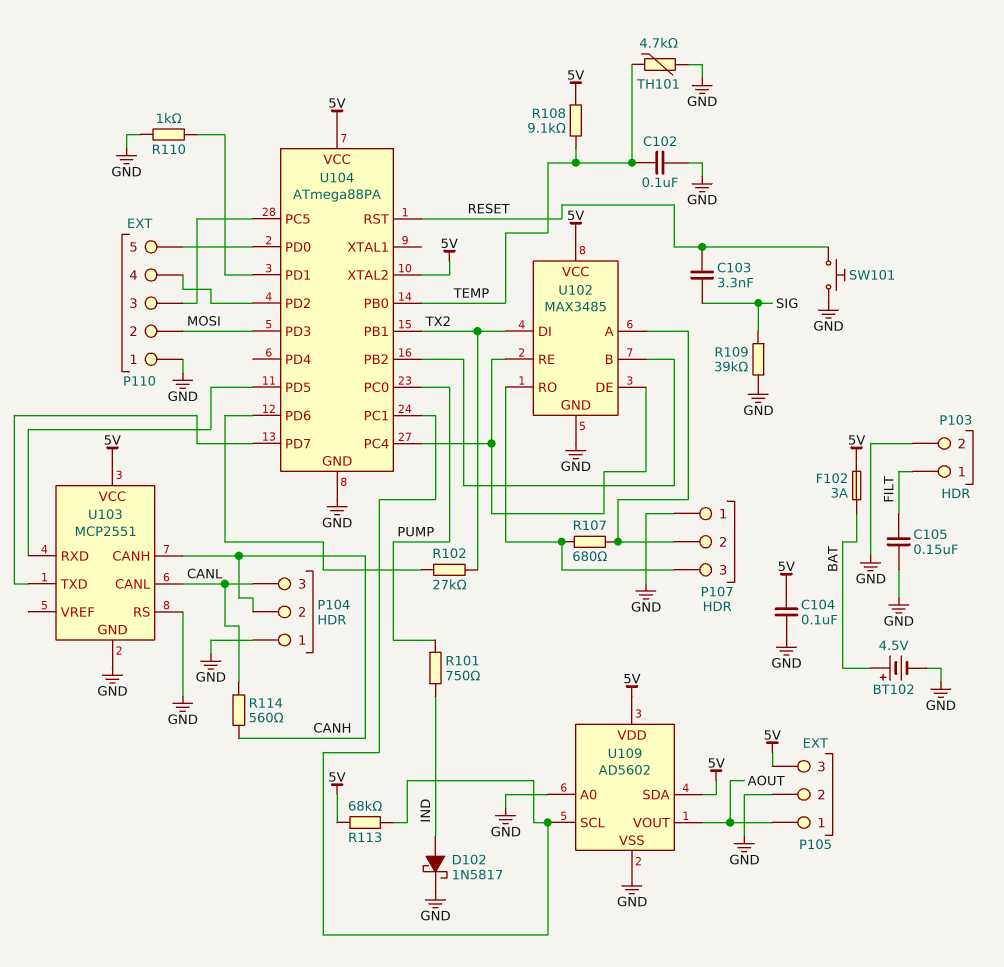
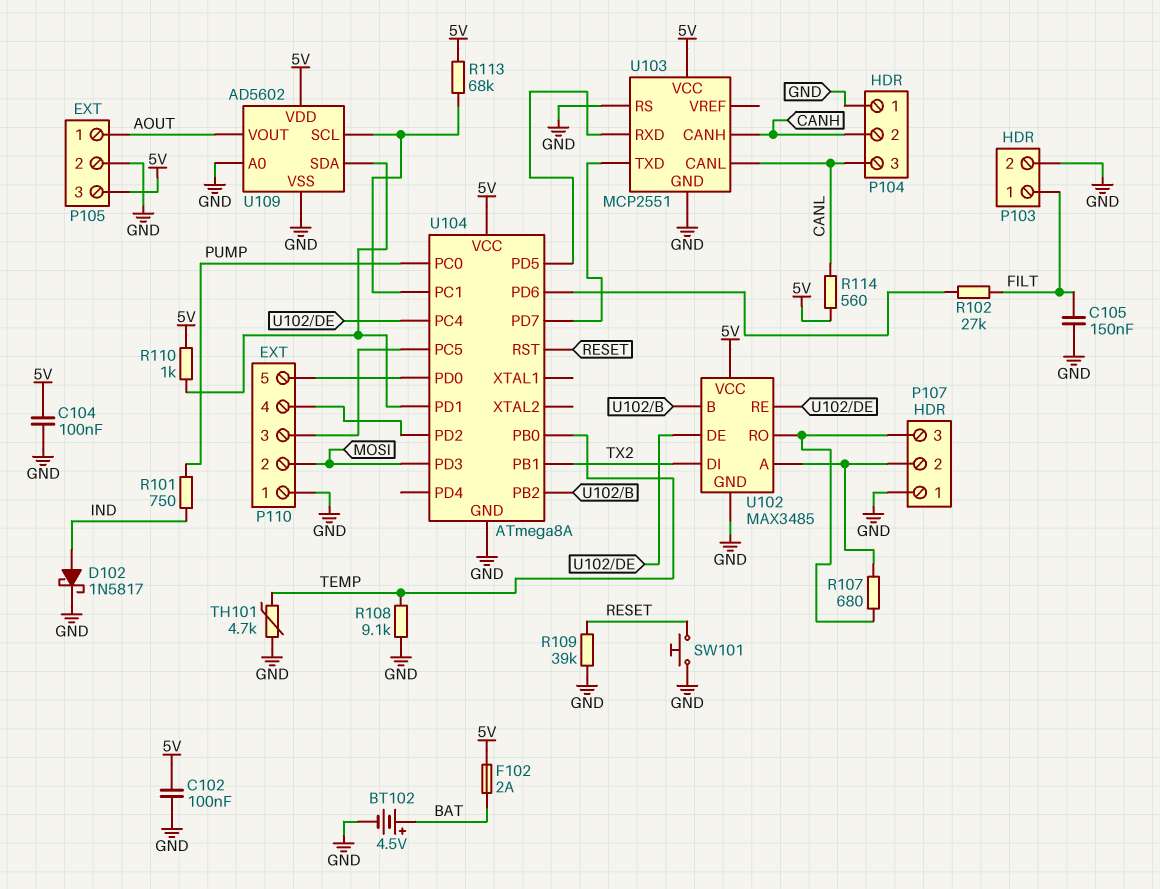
C102: 100nF (GND, TEMP) -> 100nF (5V, GND)
C103: 3.3nF (RESET, SIG) -> none
F102: 3A (5V, BAT) -> 2A (5V, BAT)
R102: 27k (TX2, U104/PD6) -> 27k (FILT, U104/PD6)
R108: 9.1k (5V, TEMP) -> 9.1k (GND, TEMP)
R109: 39k (GND, SIG) -> 39k (GND, RESET)
R110: 1k (GND, U104/PD1) -> 1k (5V, U104/PD1)
R114: 560 (CANH, CANL) -> 560 (5V, CANL)
U104: ATmega88PA -> ATmega8A
U104 pin XTAL2: 5V -> none
U109 pin SDA: 5V -> U104/PD1

